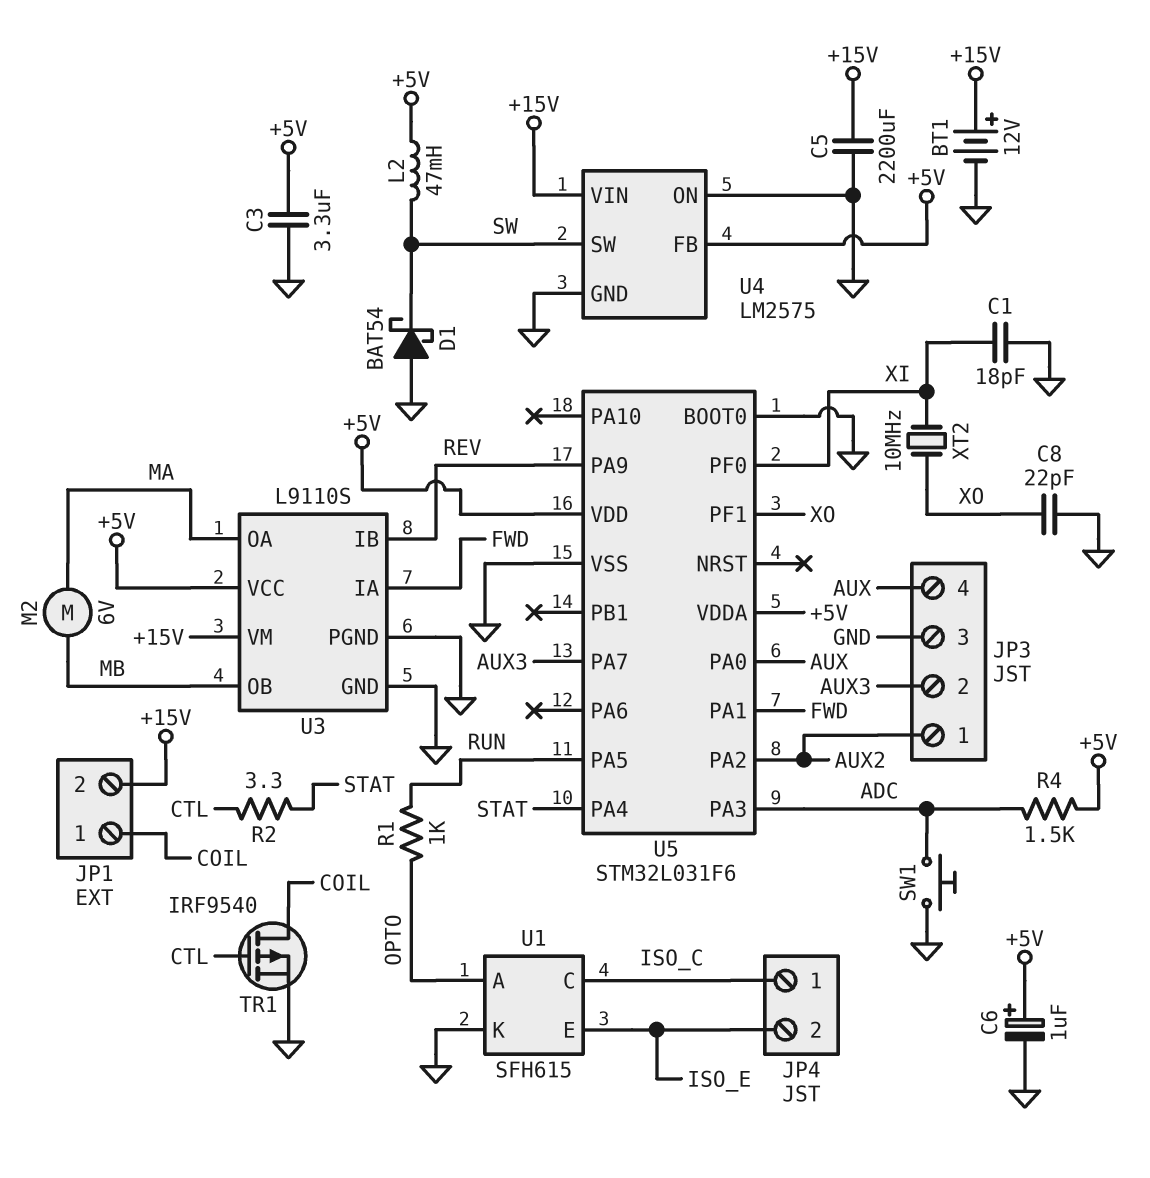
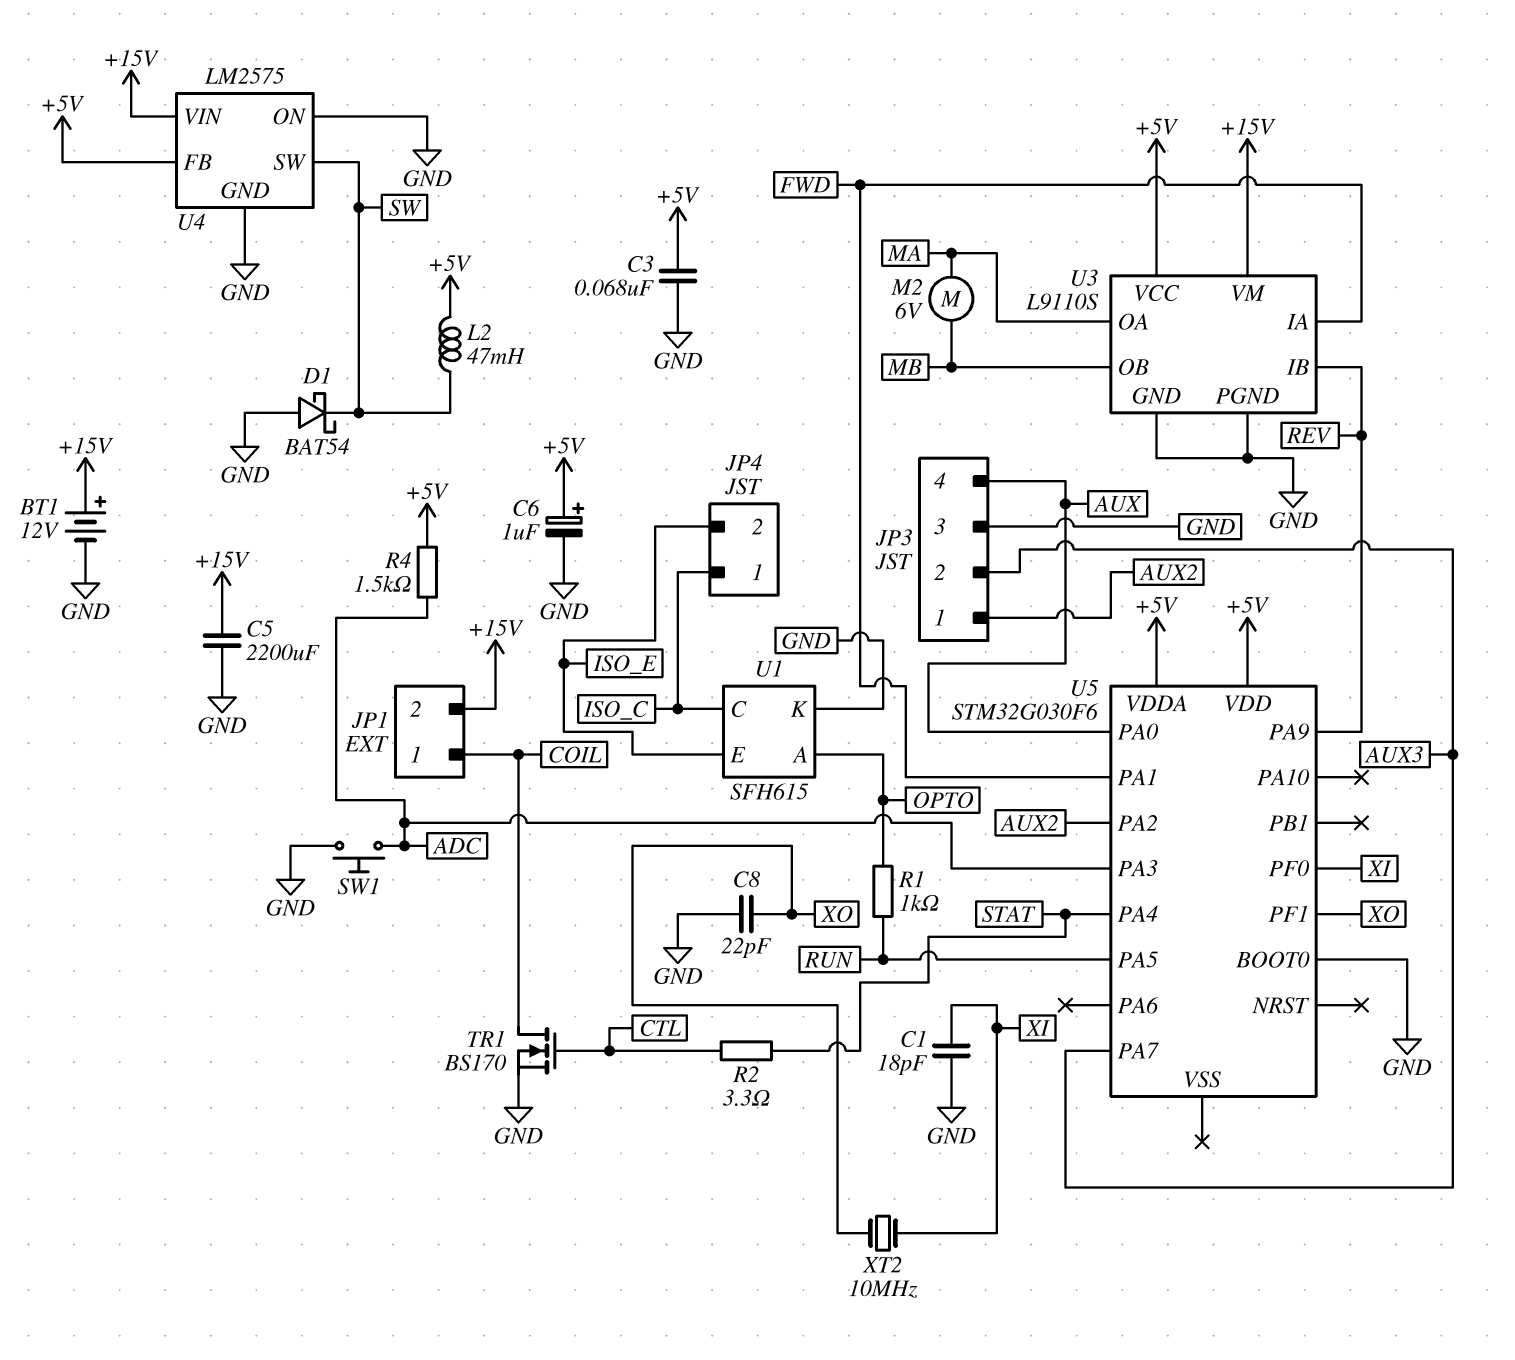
C3: 3.3uF (+5V, GND) -> 68nF (+5V, GND)
TR1: PMOS IRF9540 (G CTL, D COIL, S GND) -> NMOS BS170 (G CTL, D COIL, S GND)
U5: STM32L031F6 -> STM32G030F6
U5 pin VSS: GND -> none

